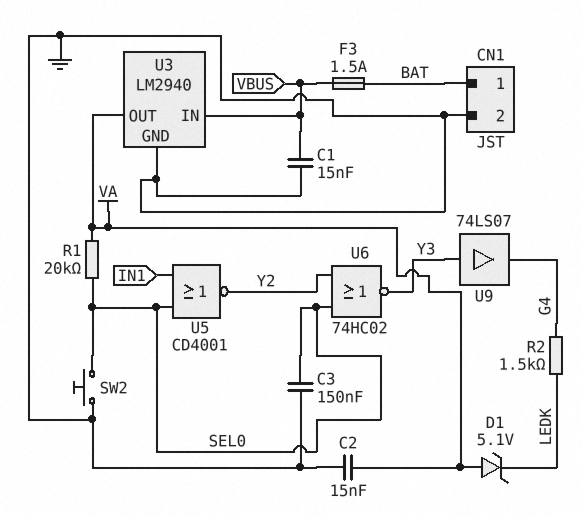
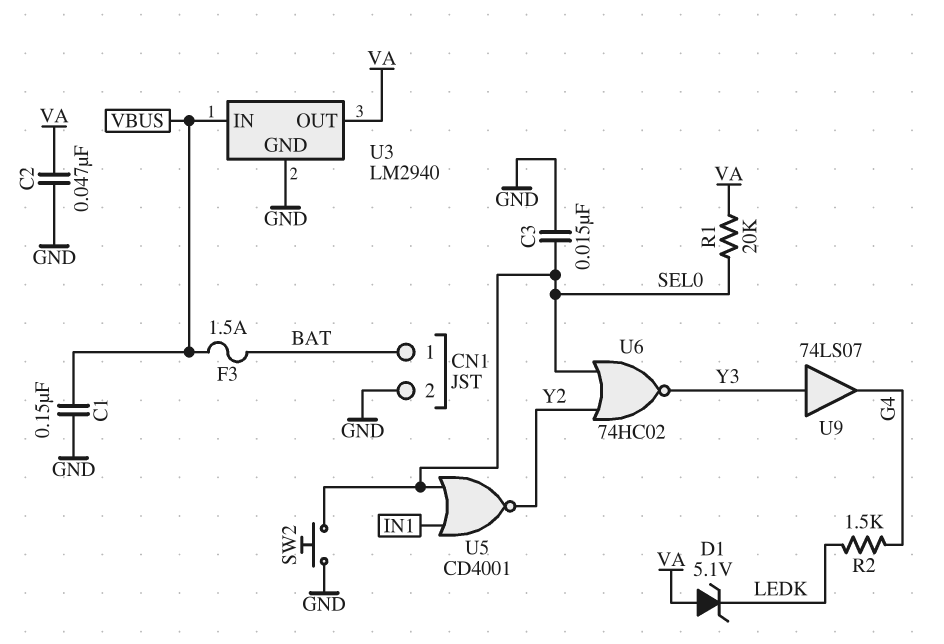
C1: 15nF (GND, VBUS) -> 150nF (GND, VBUS)
C2: 15nF (GND, VA) -> 47nF (GND, VA)
C3: 150nF (GND, SEL0) -> 15nF (GND, SEL0)

